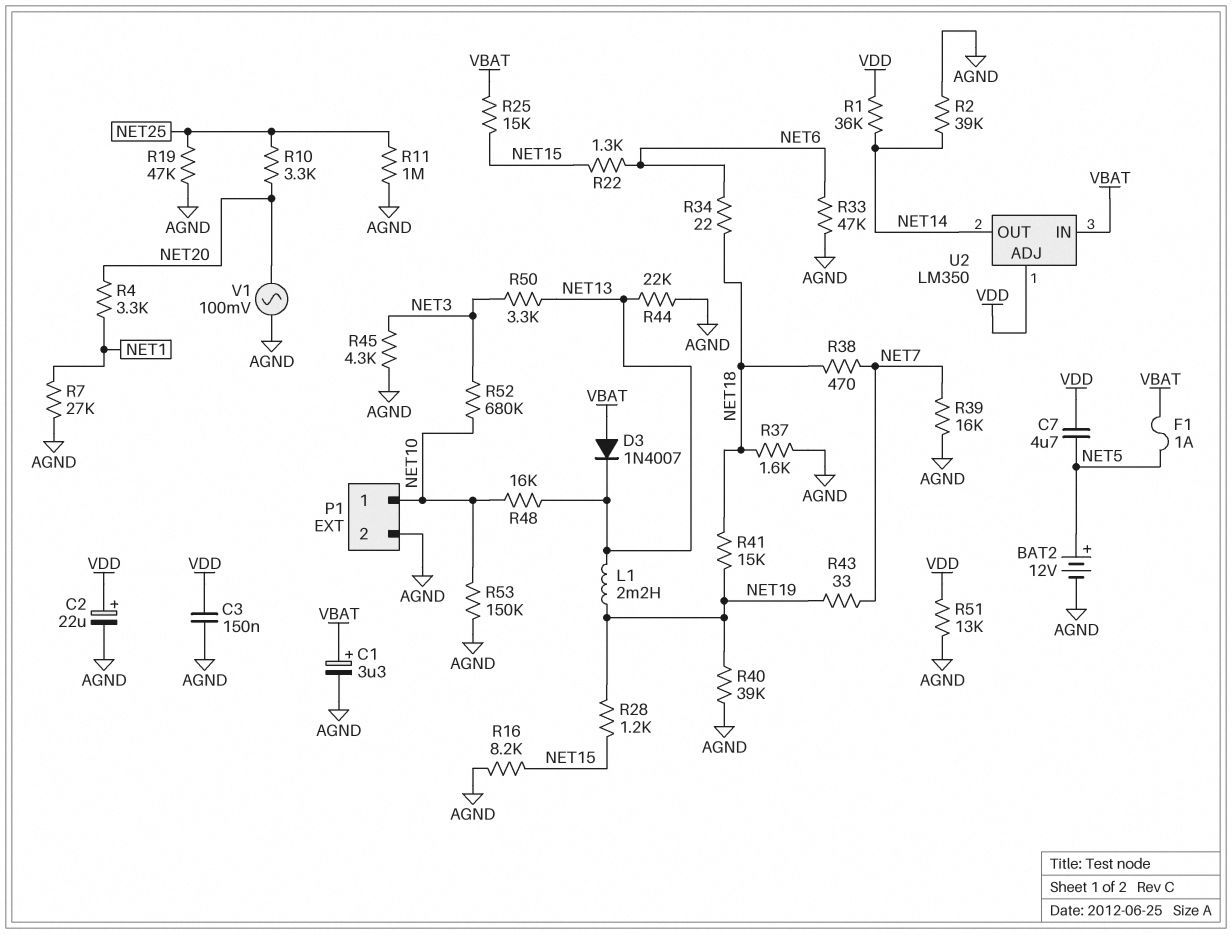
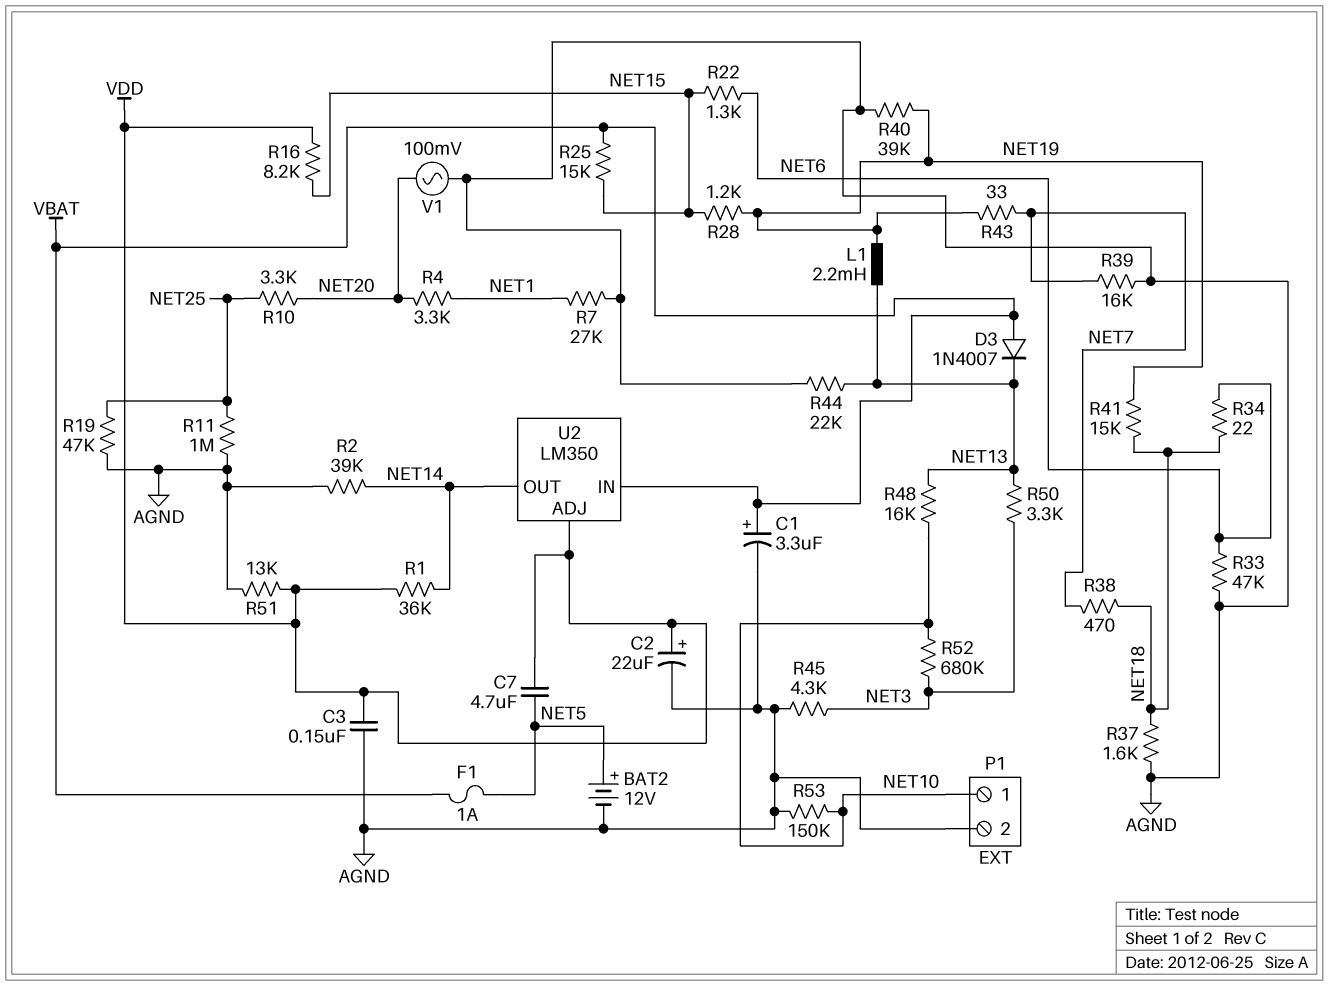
R16: 8.2k (AGND, NET15) -> 8.2k (NET15, VDD)

